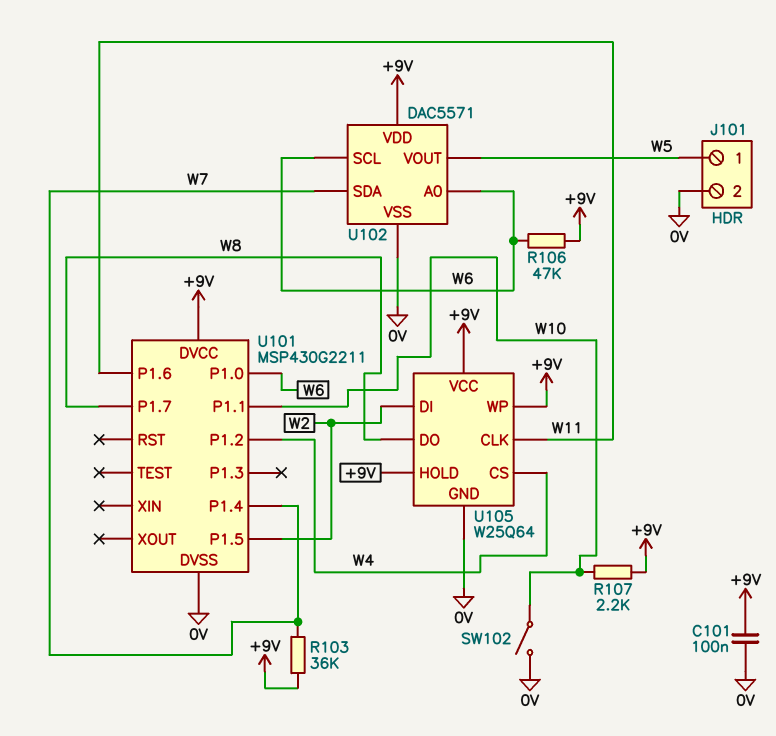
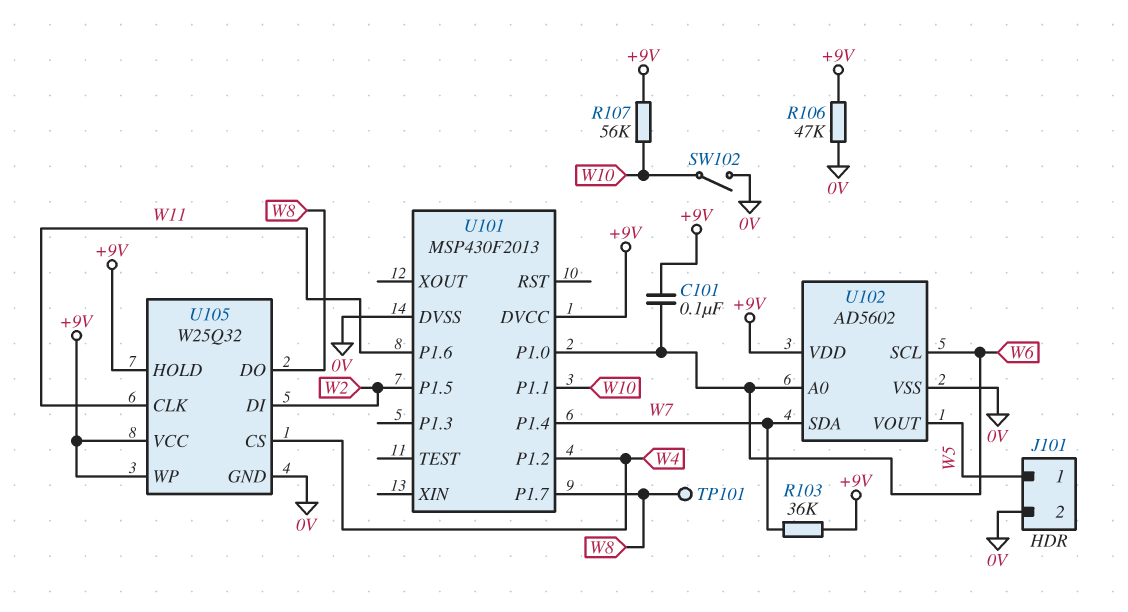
C101: 100nF (+9V, 0V) -> 100nF (+9V, W6)
R106: 47k (+9V, W6) -> 47k (+9V, 0V)
R107: 2.2k (+9V, W10) -> 56k (+9V, W10)
TP101: none -> test point (W8)
U101: MSP430G2211 -> MSP430F2013
U102: DAC5571 -> AD5602
U105: W25Q64 -> W25Q32

